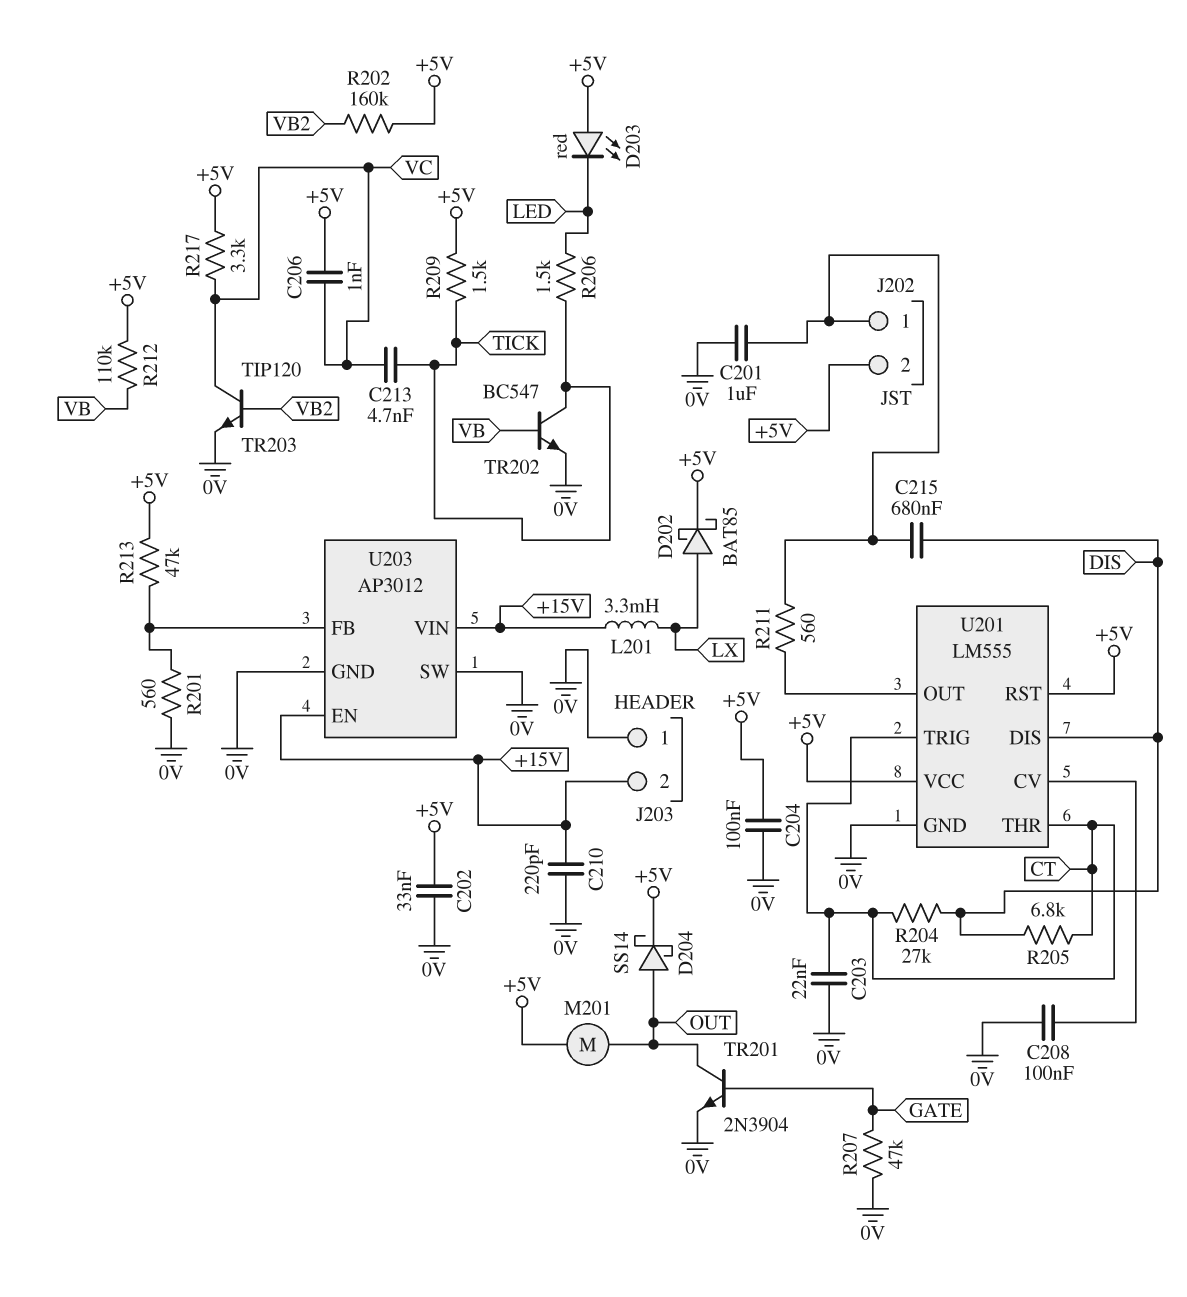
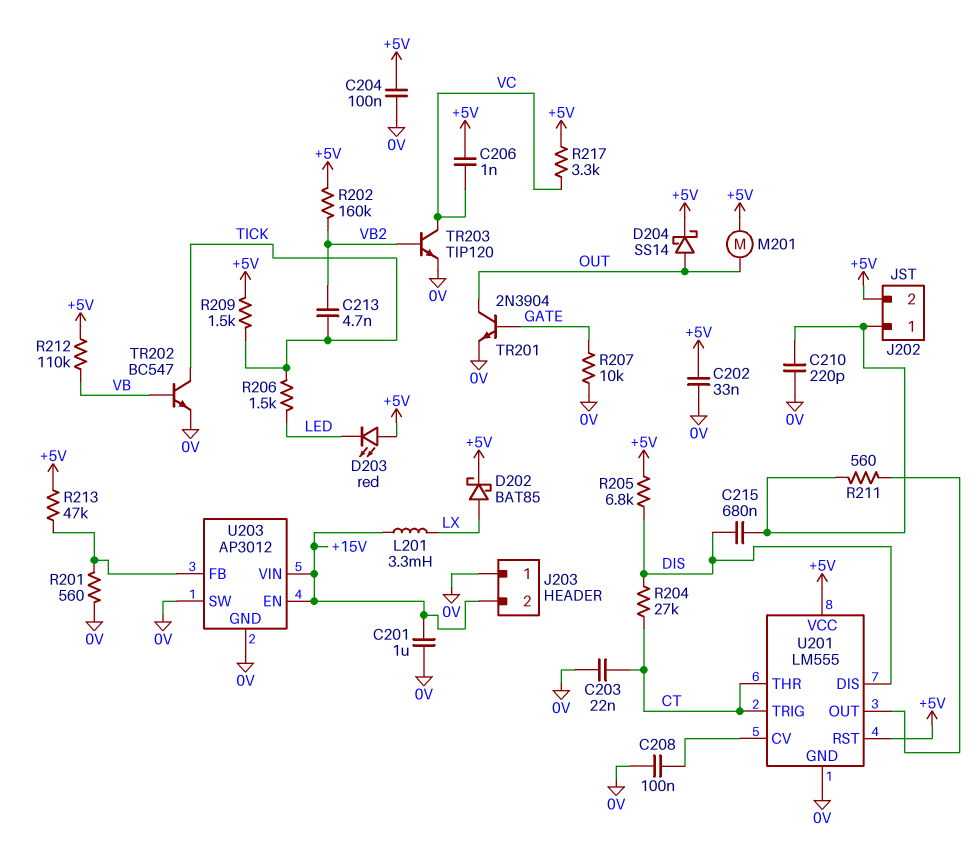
C201: 1uF (0V, J202/1) -> 1uF (+15V, 0V)
C210: 220pF (+15V, 0V) -> 220pF (0V, J202/1)
C213: 4.7nF (TICK, VC) -> 4.7nF (TICK, VB2)
R205: 6.8k (CT, DIS) -> 6.8k (+5V, DIS)
R207: 47k (0V, GATE) -> 10k (0V, GATE)

